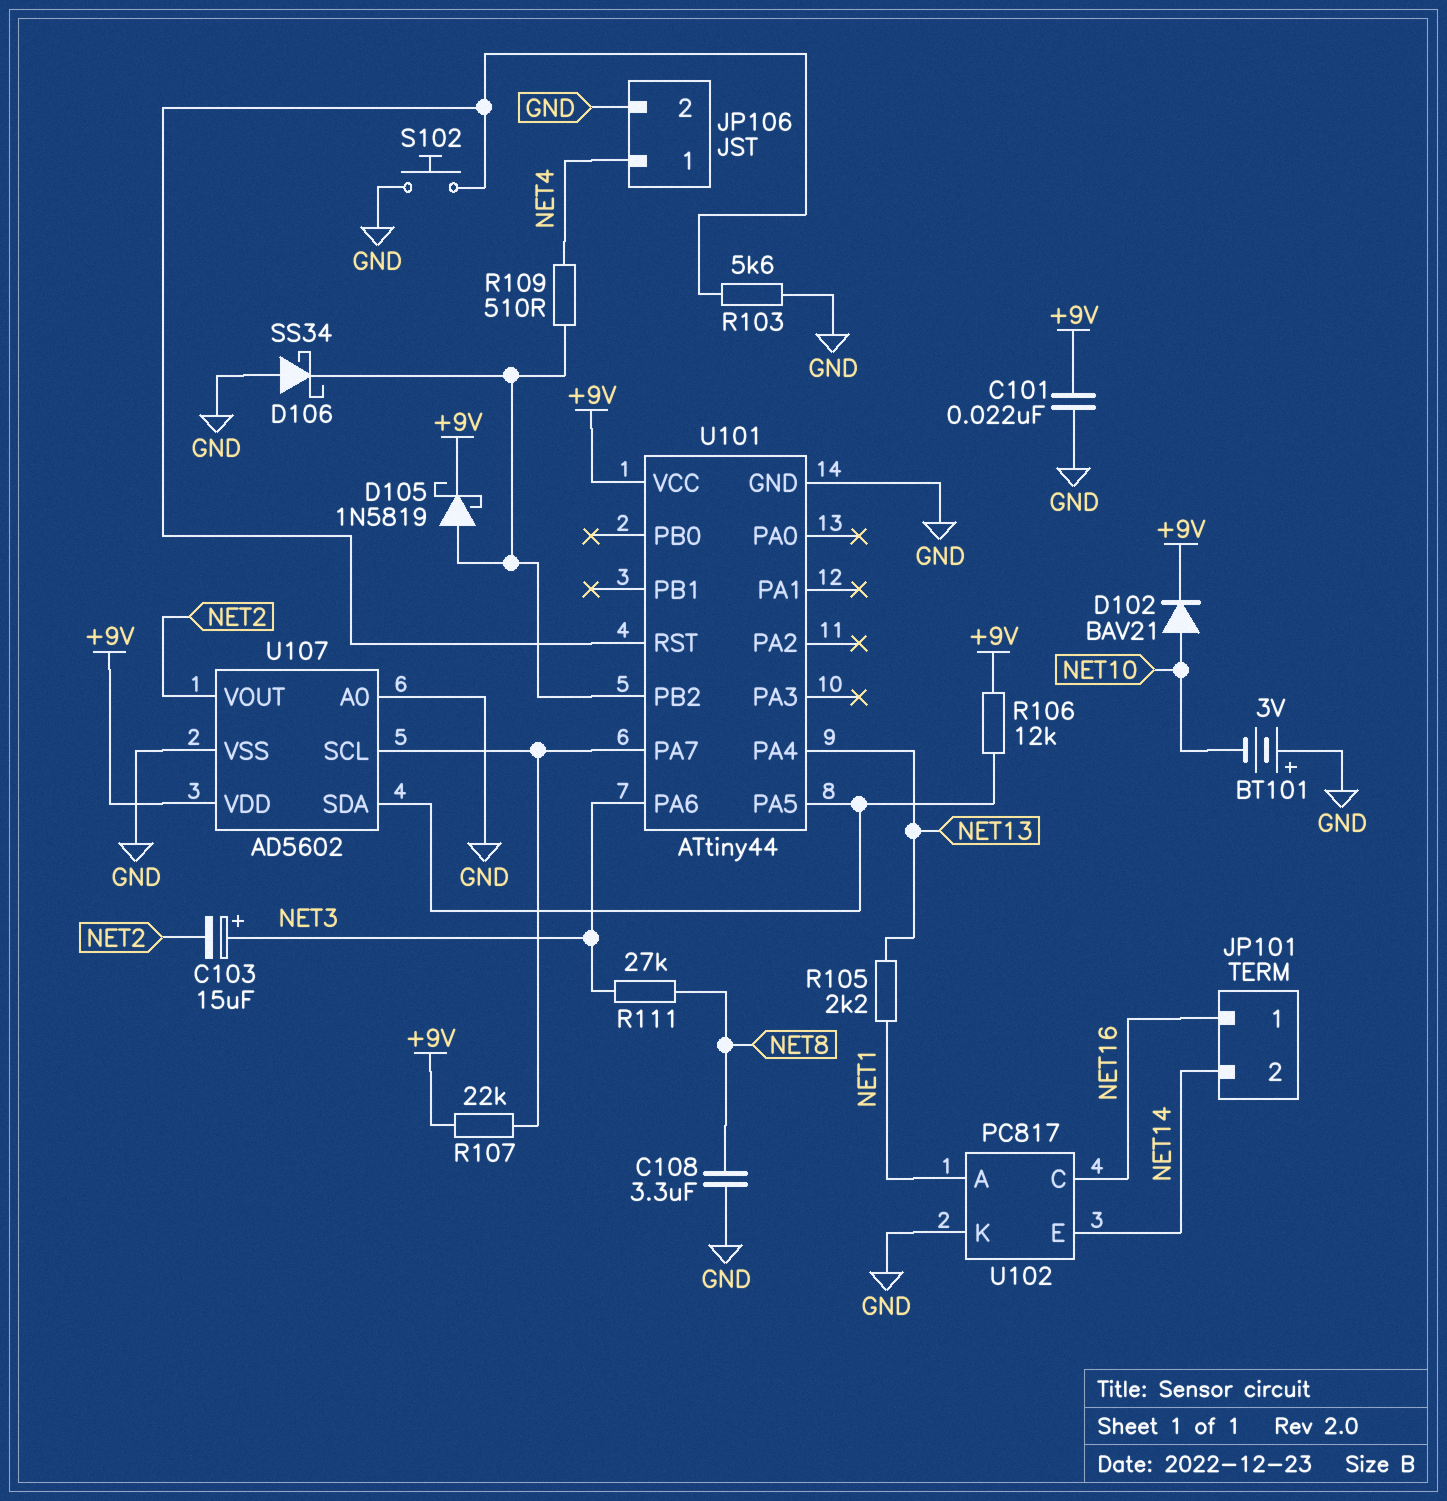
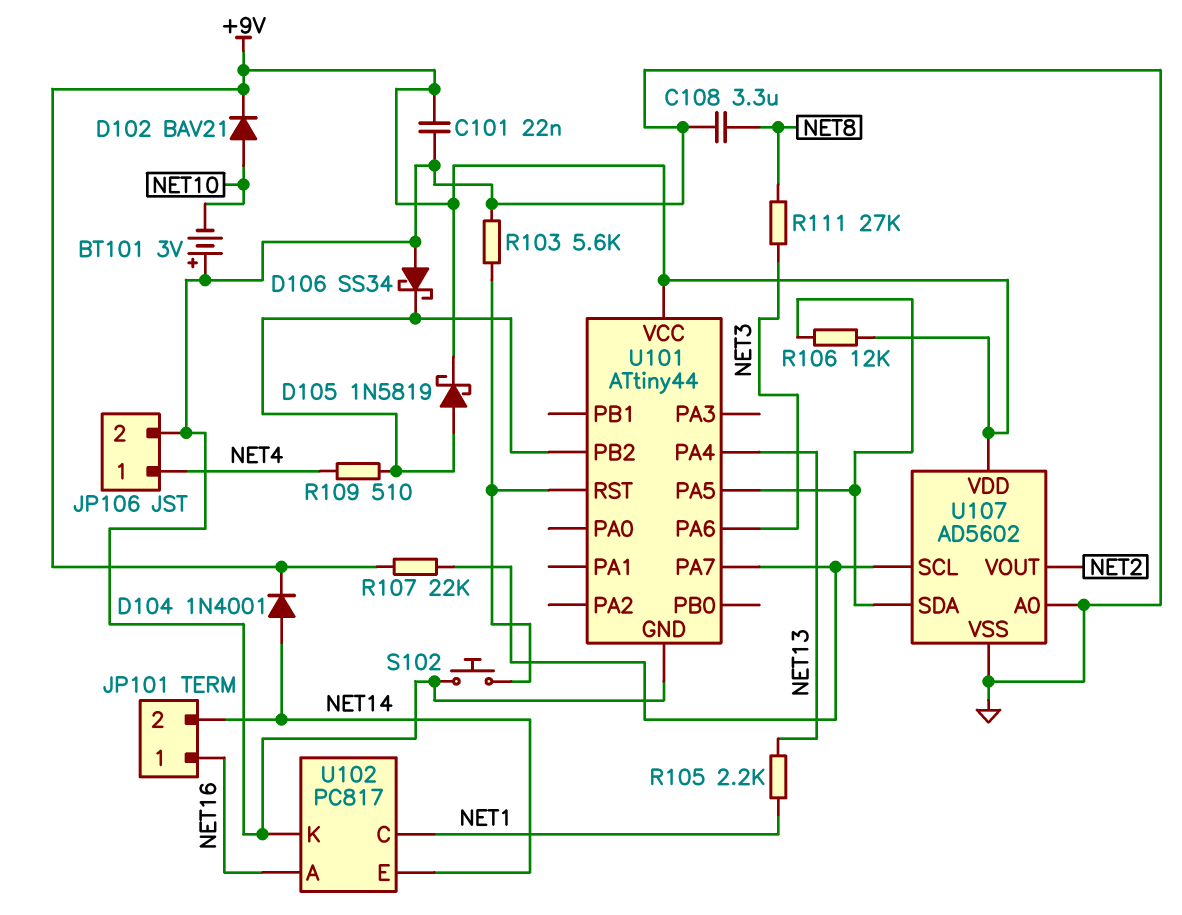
C103: 15uF (plus NET3, minus NET2) -> none
D104: none -> diode 1N4001 (A NET14, K +9V)
U102 pin A: NET1 -> NET16
U102 pin C: NET16 -> NET1

